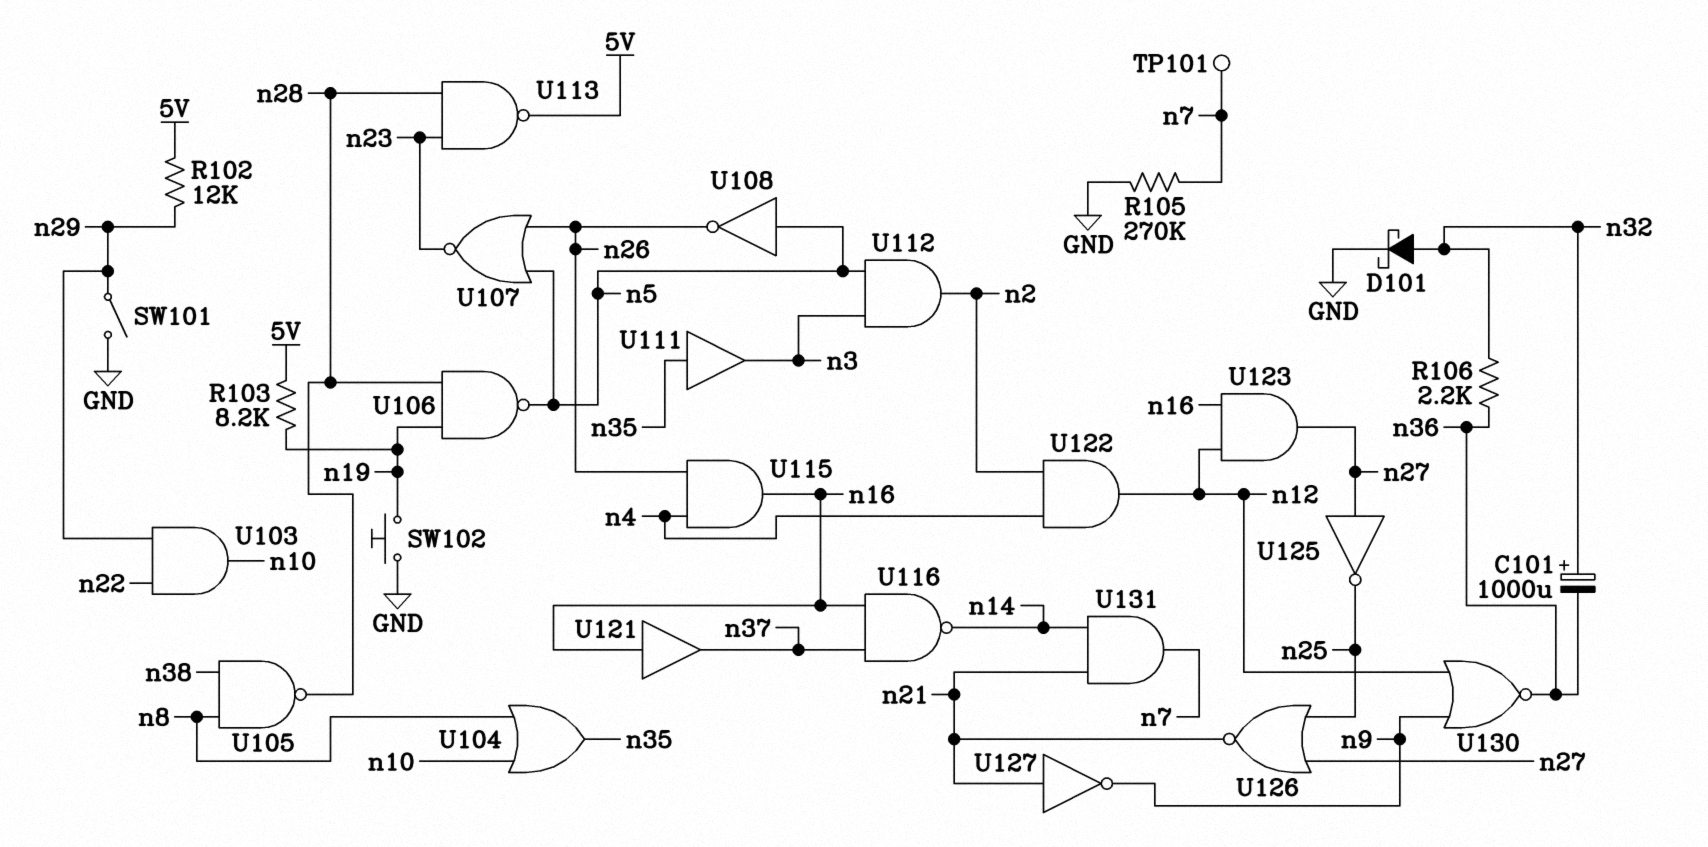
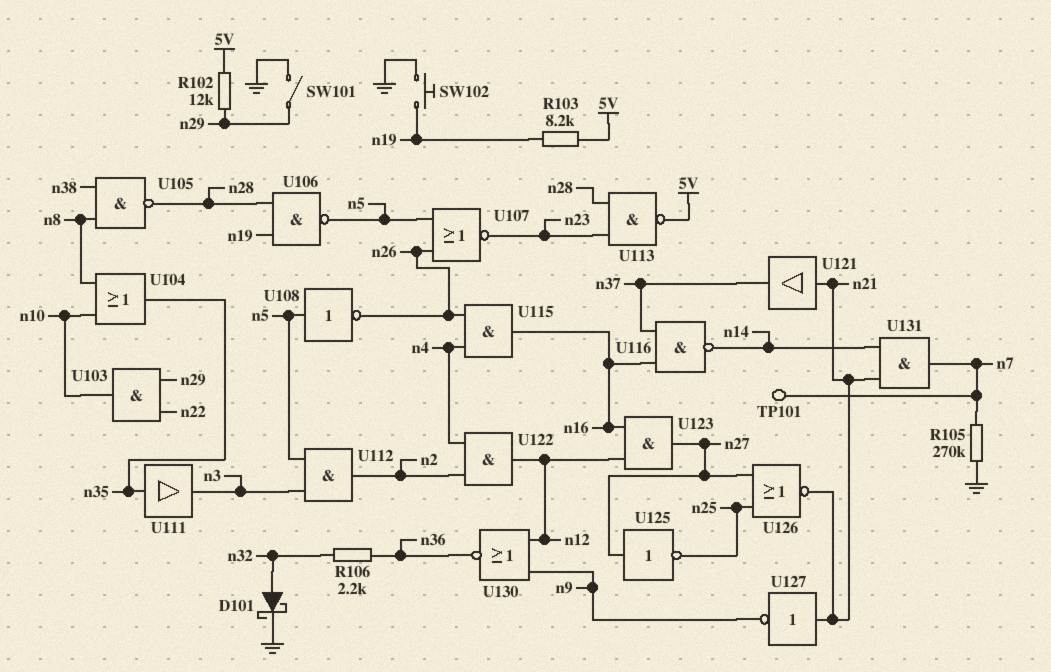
C101: 1000uF (plus n32, minus n36) -> none
U121: buffer (in n16, out n37) -> buffer (in n21, out n37)

